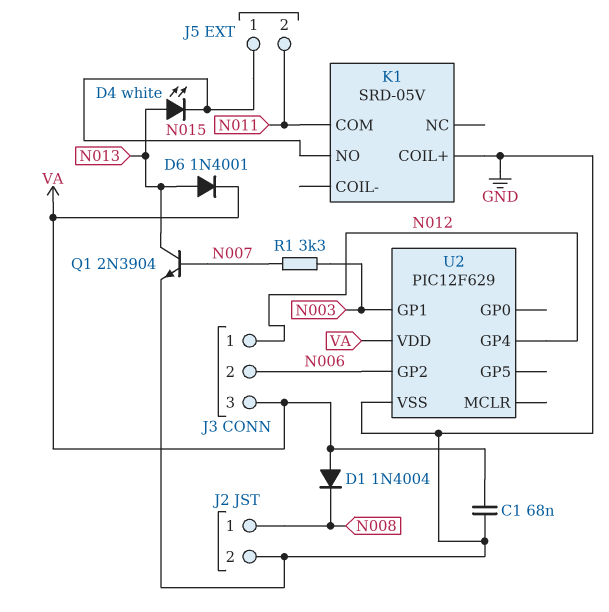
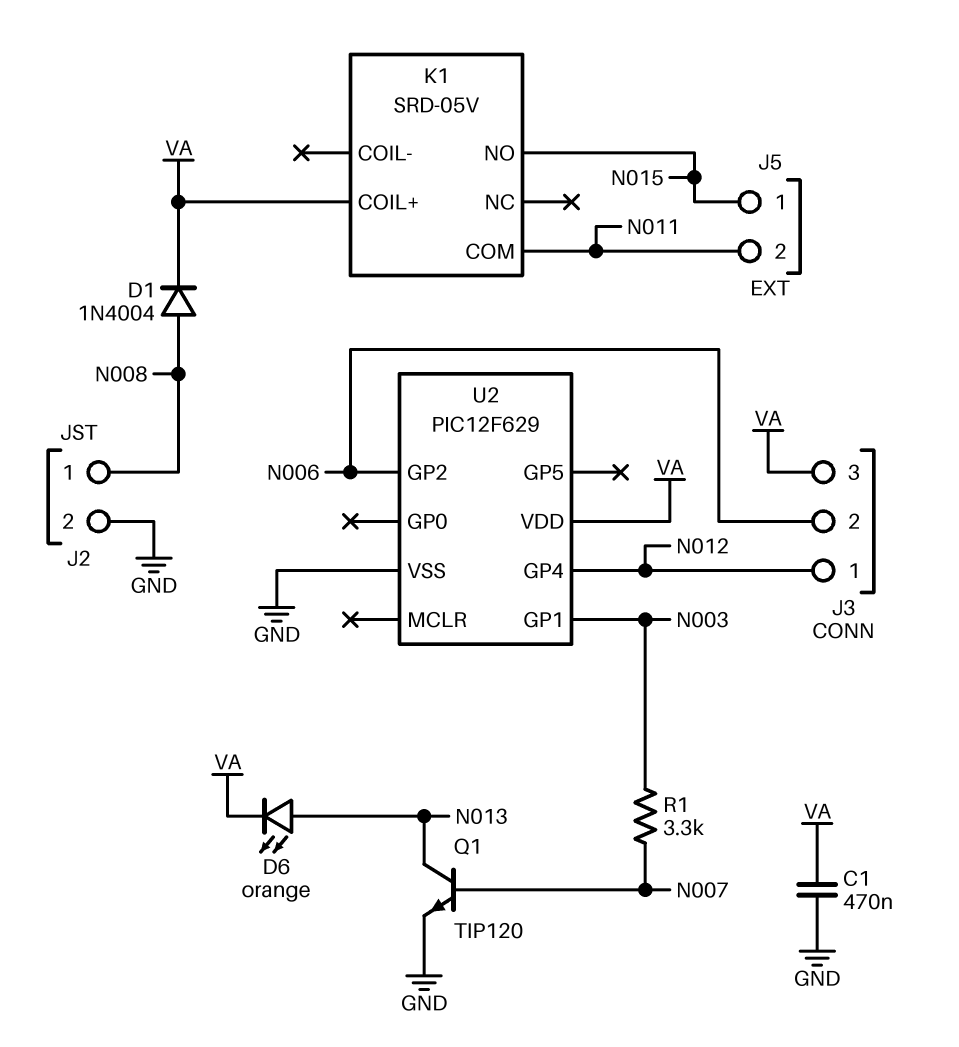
C1: 68nF (GND, VA) -> 470nF (GND, VA)
D1: diode 1N4004 (A VA, K N008) -> diode 1N4004 (A N008, K VA)
D4: LED white (A N013, K N015) -> none
D6: diode 1N4001 (A N013, K VA) -> LED orange (A N013, K VA)
K1 pin COIL+: GND -> VA
Q1: NPN 2N3904 (B N007, C N013, E GND) -> NPN TIP120 (B N007, C N013, E GND)

